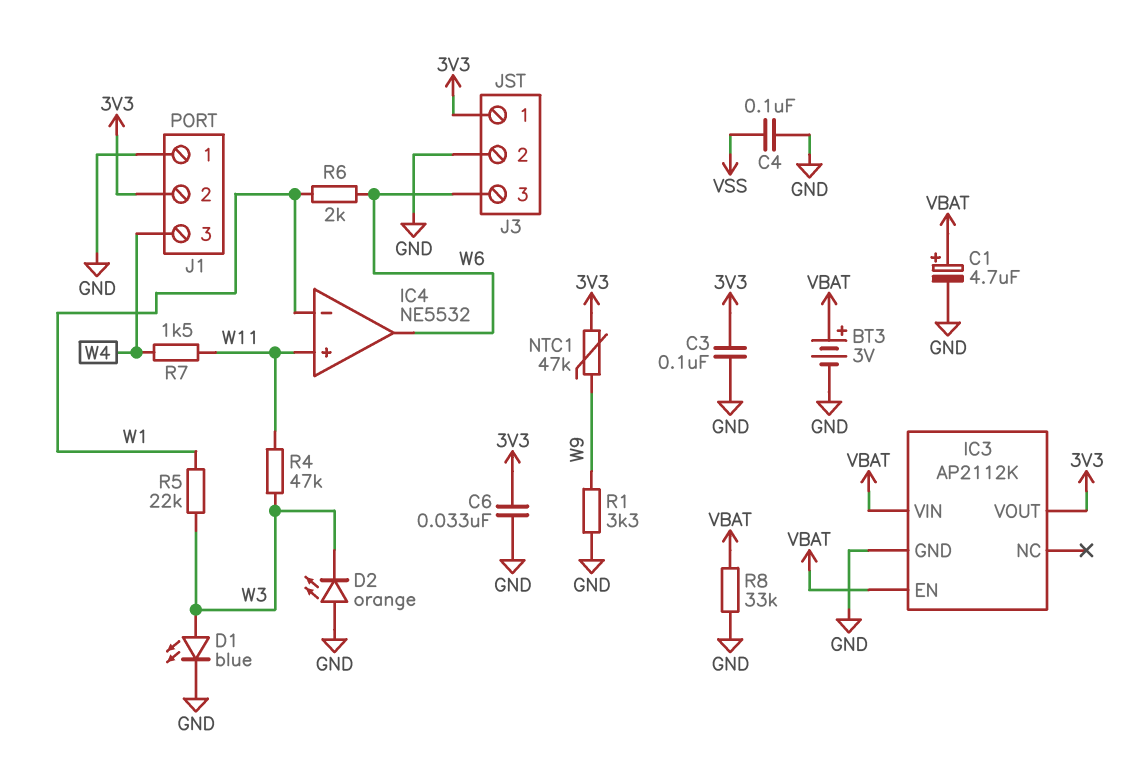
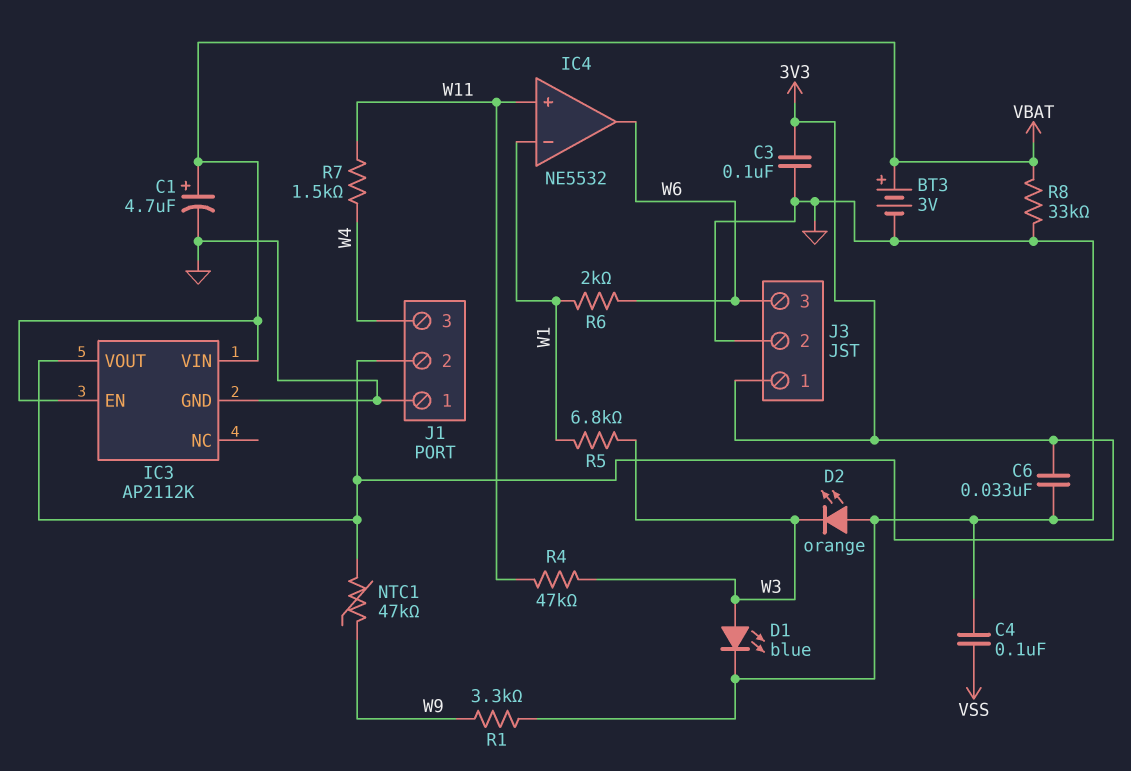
R5: 22k (W1, W3) -> 6.8k (W1, W3)

